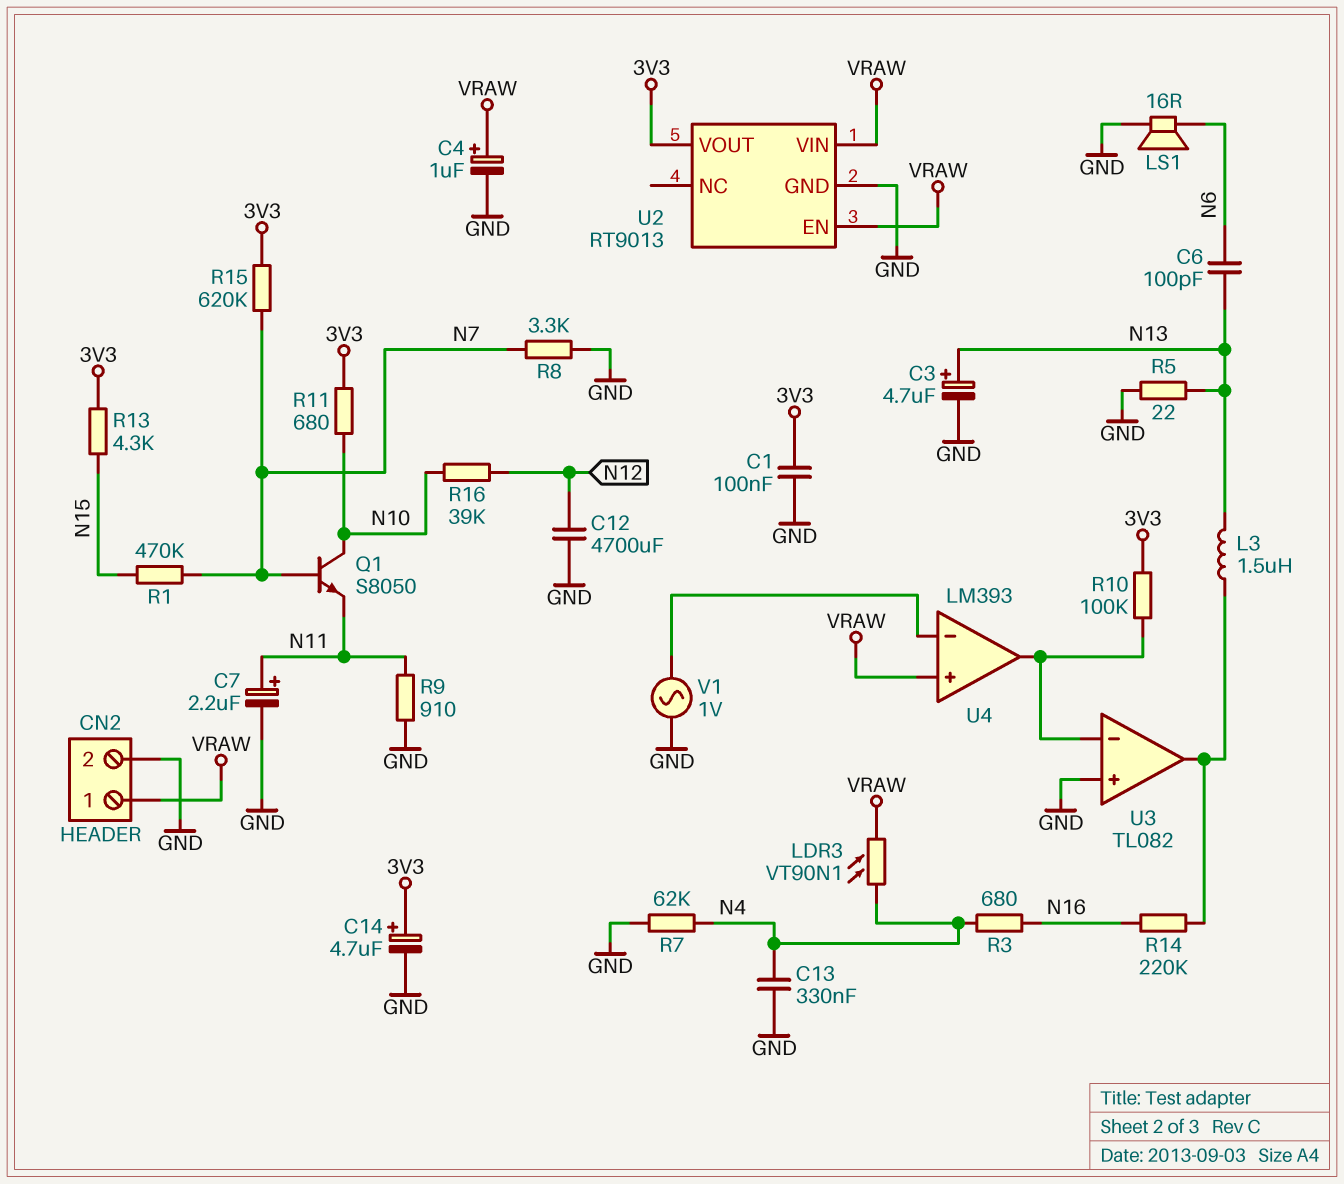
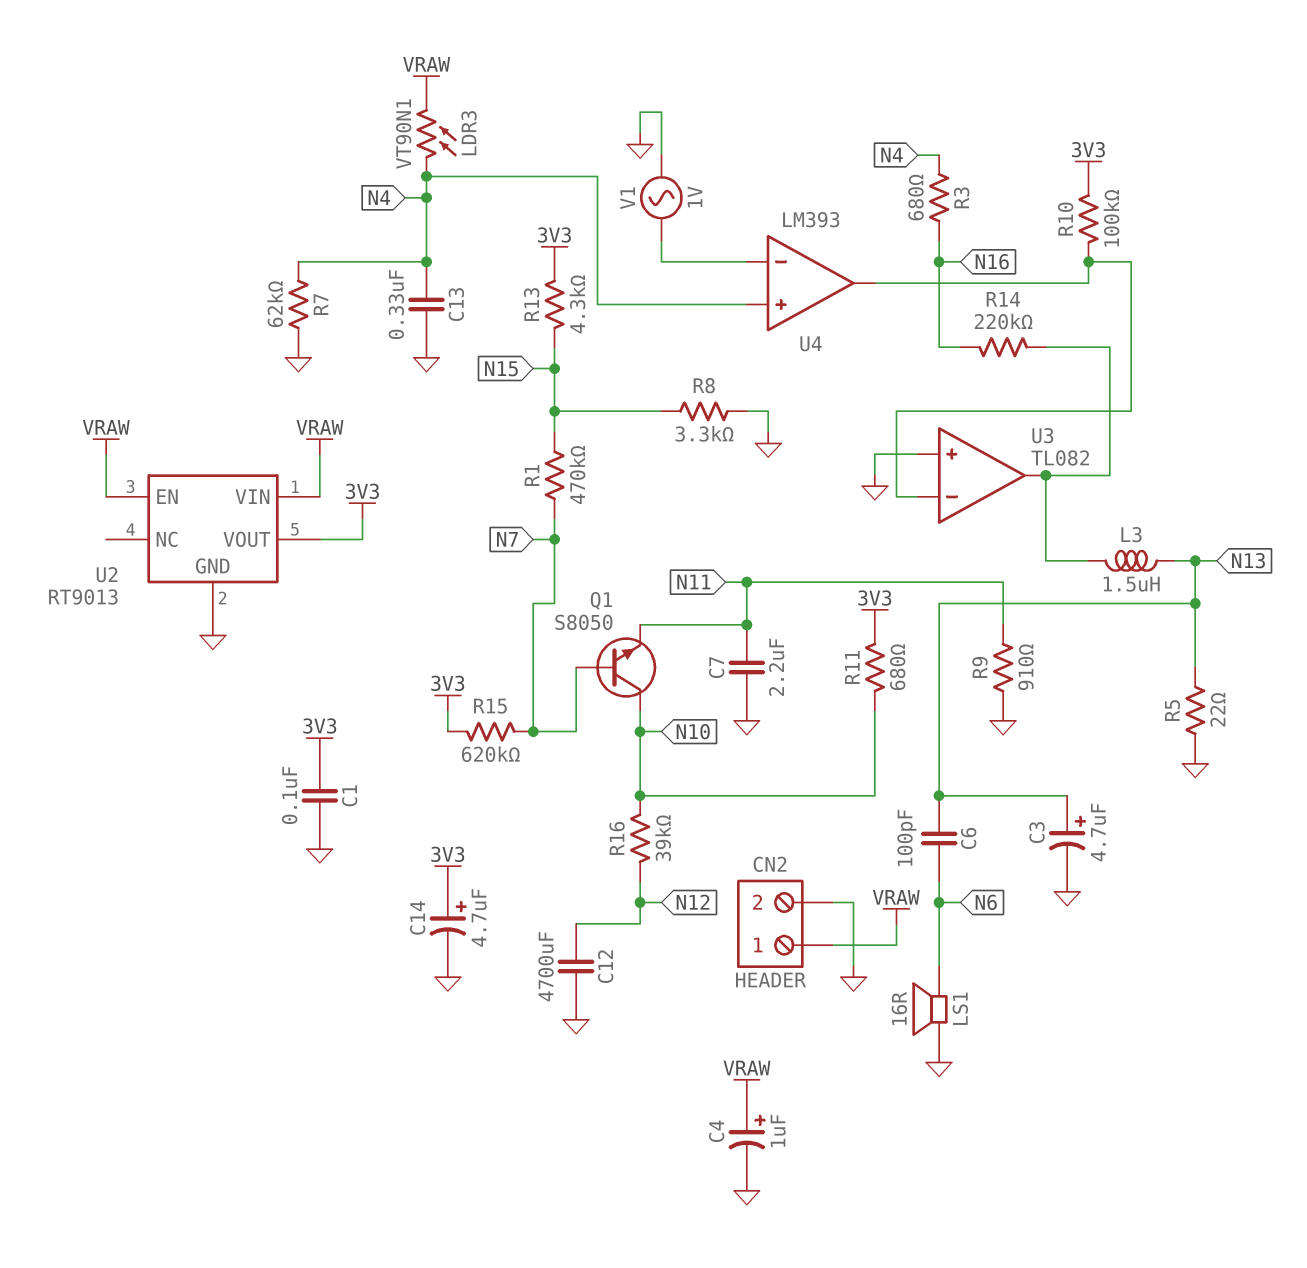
C7: 2.2uF (plus N11, minus GND) -> 2.2uF (GND, N11)
R8: 3.3k (GND, N7) -> 3.3k (GND, N15)
U4 pin in+: VRAW -> N4

